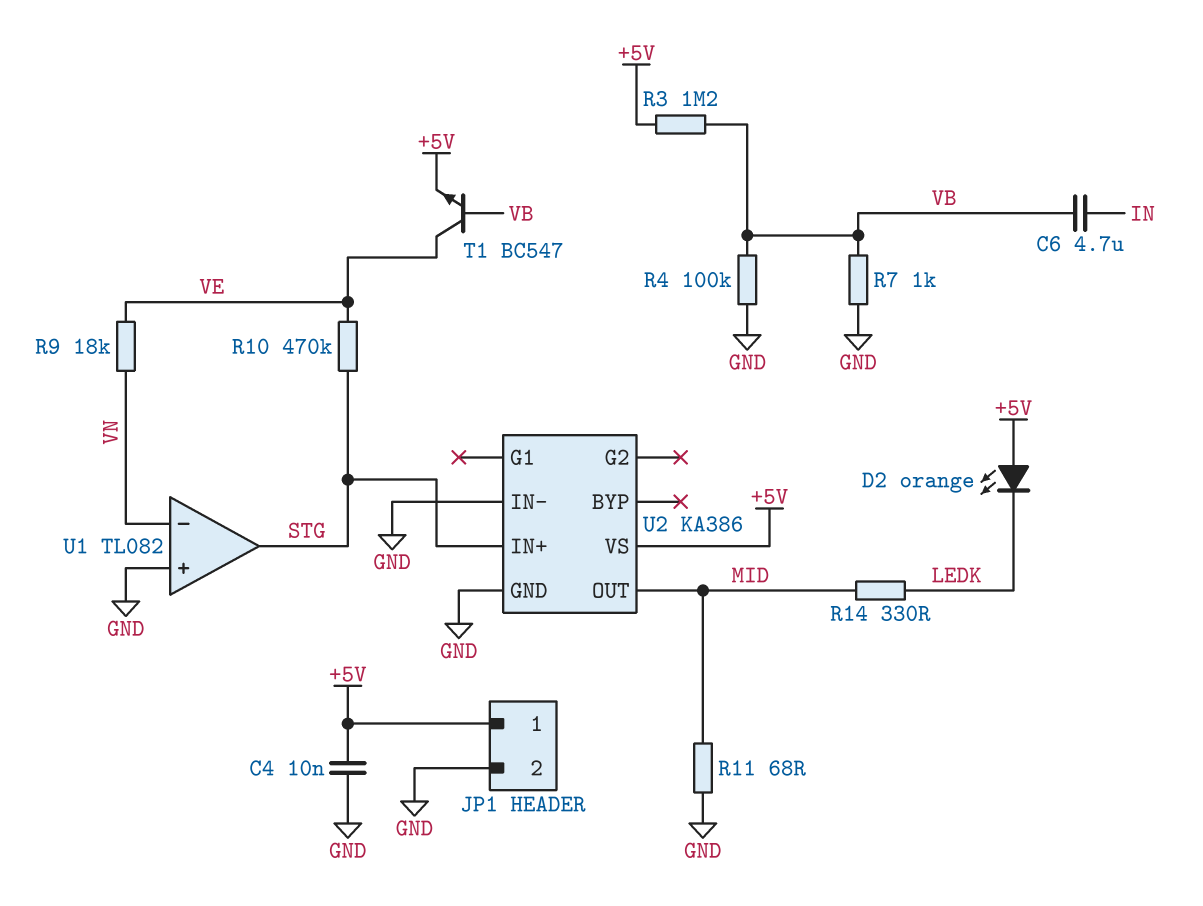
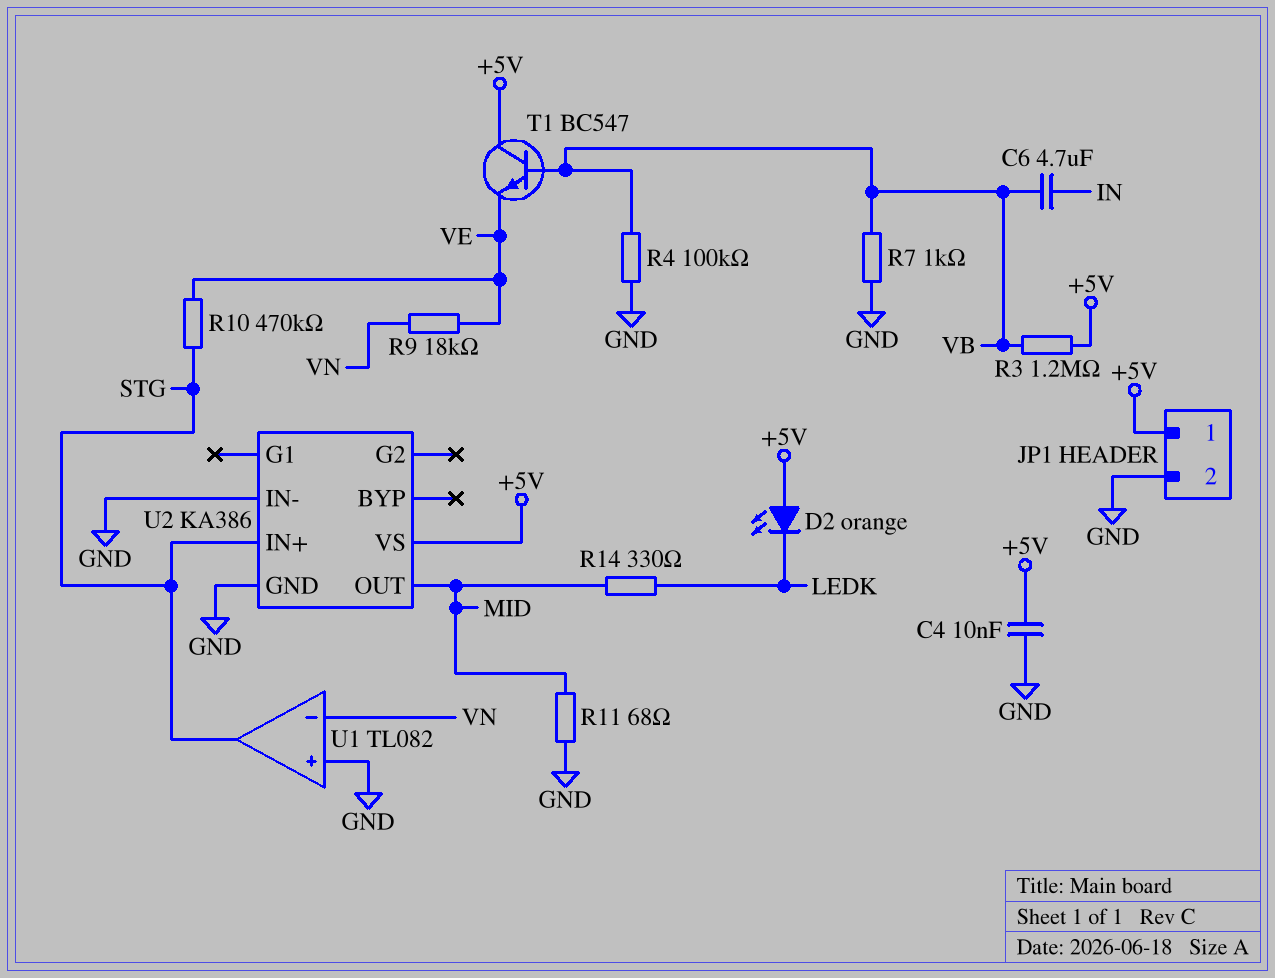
T1: NPN BC547 (B VB, C VE, E +5V) -> NPN BC547 (B VB, C +5V, E VE)

